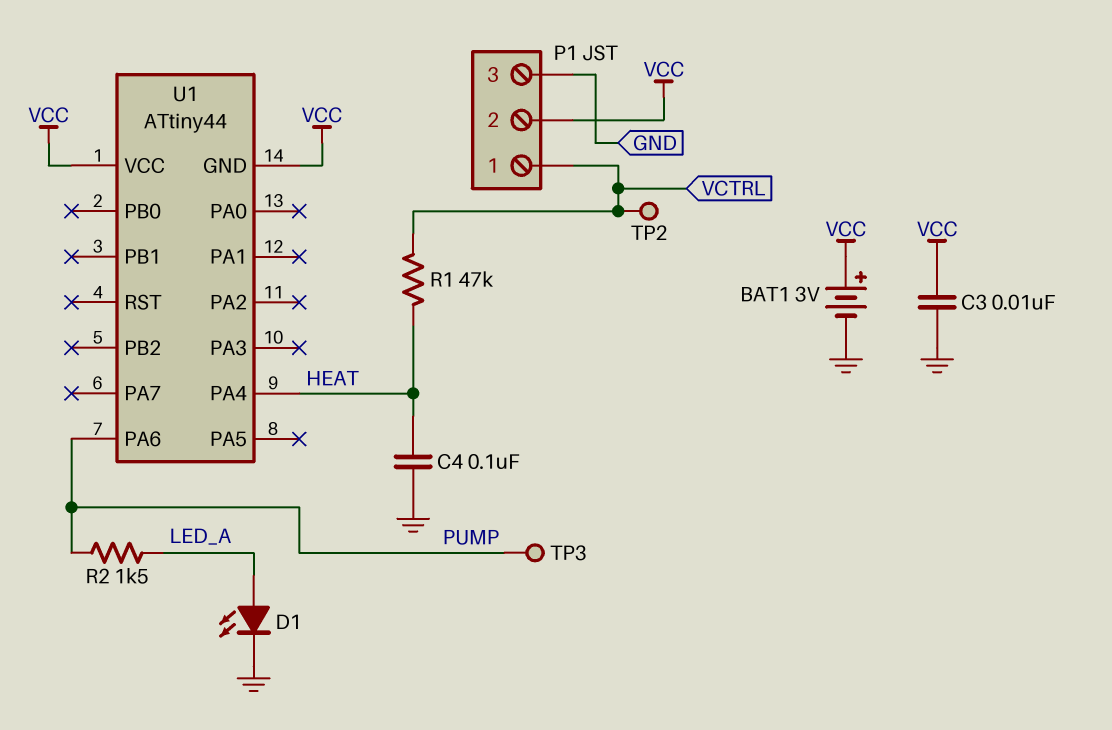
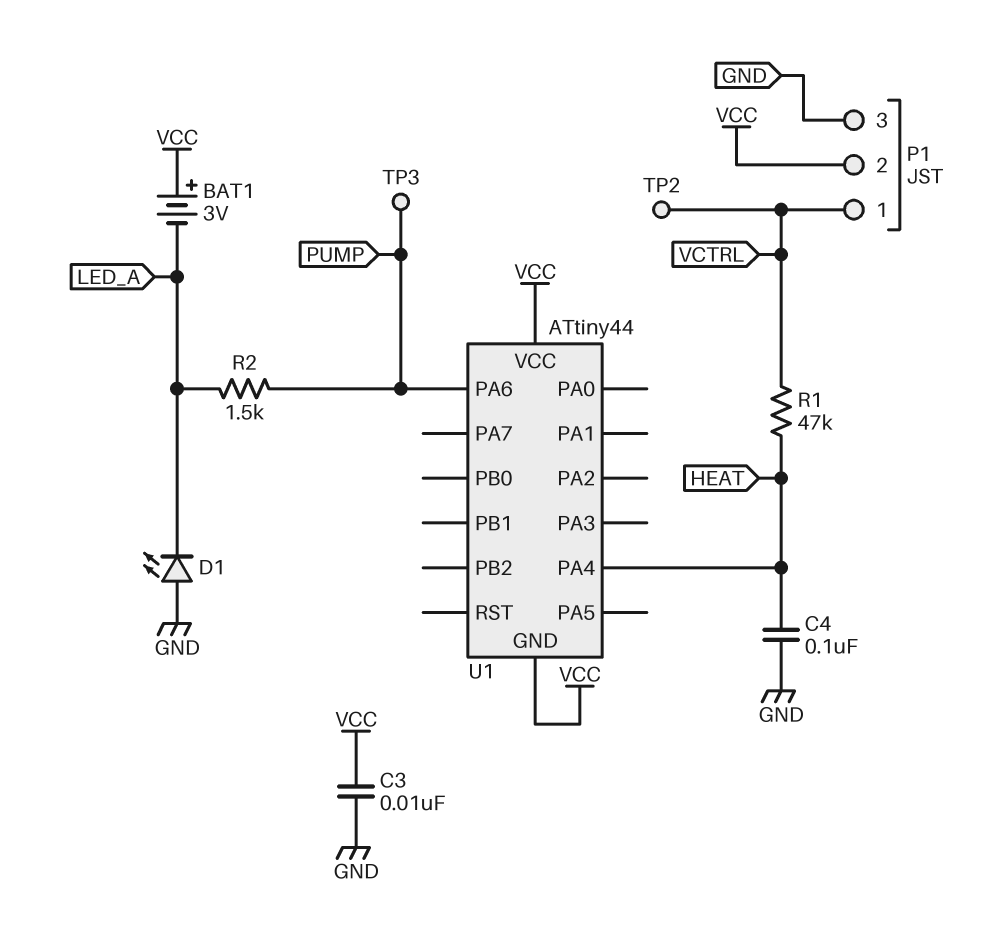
BAT1: 3V (plus VCC, minus GND) -> 3V (plus VCC, minus LED_A)
D1: LED (A LED_A, K GND) -> LED (A GND, K LED_A)

